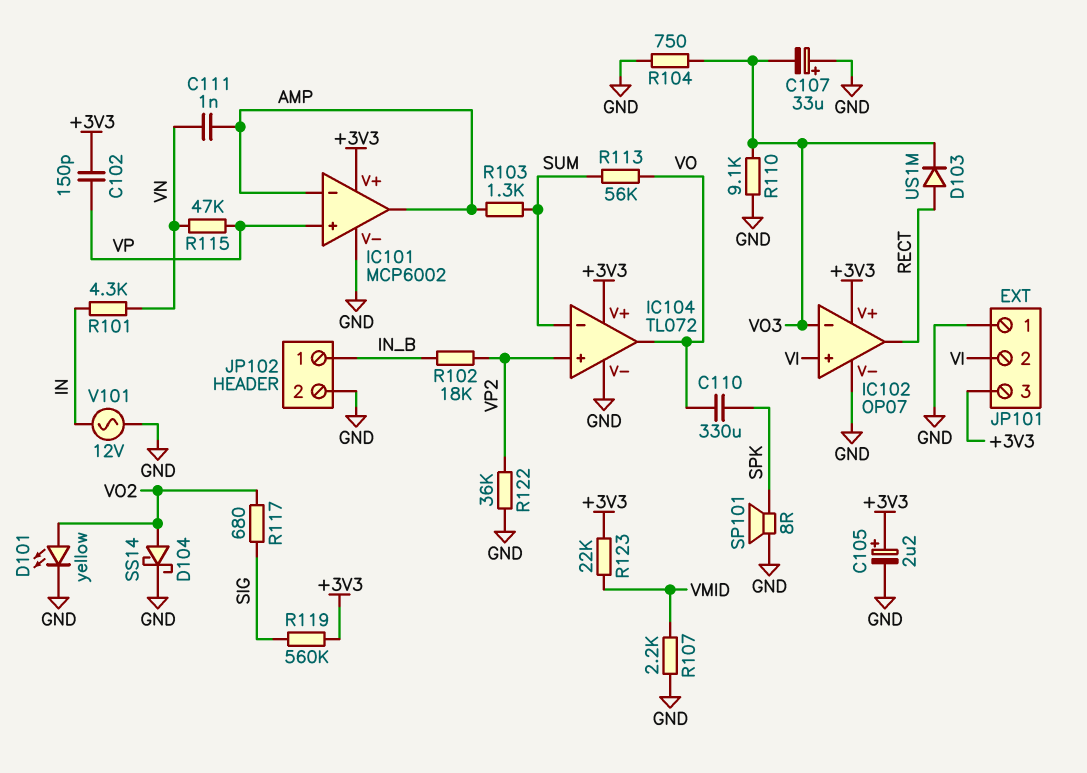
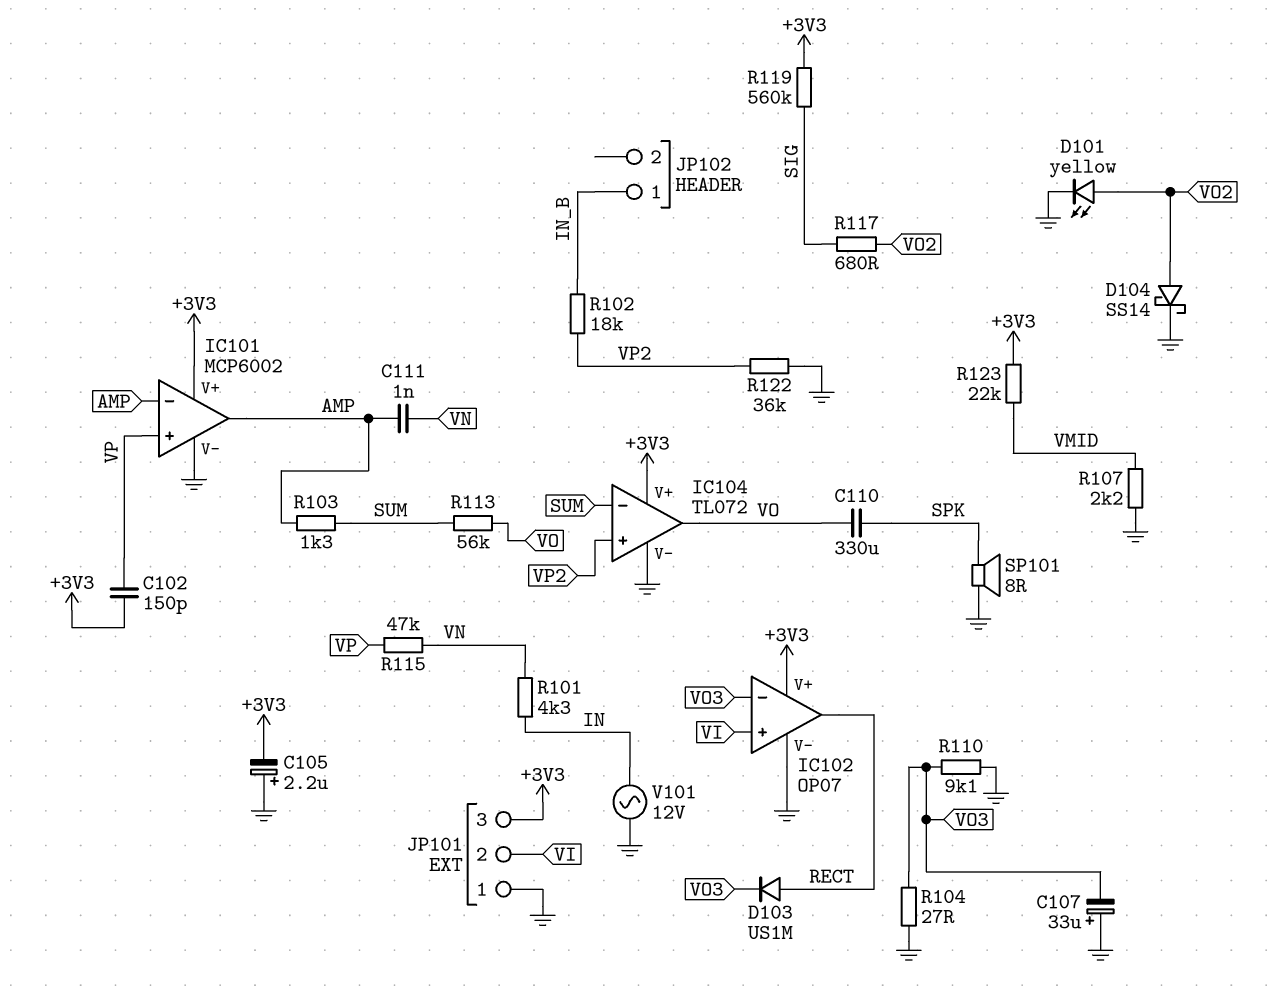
C105: 2.2uF (plus +3V3, minus GND) -> 2.2uF (plus GND, minus +3V3)
JP102 pin 2: GND -> none
R104: 750 (GND, VO3) -> 27 (GND, VO3)

